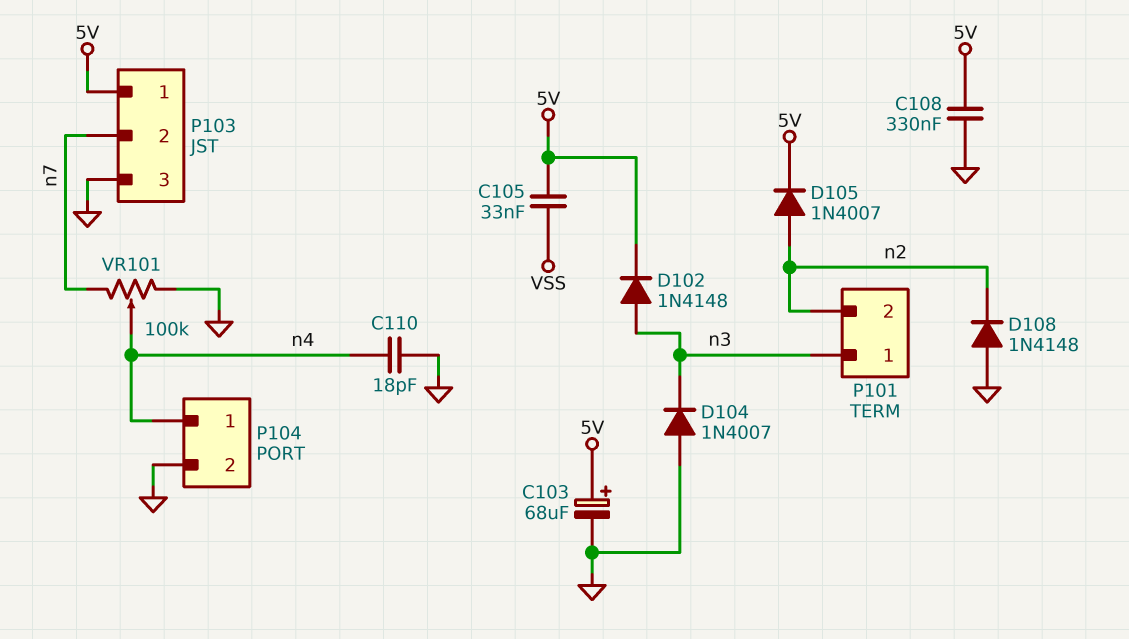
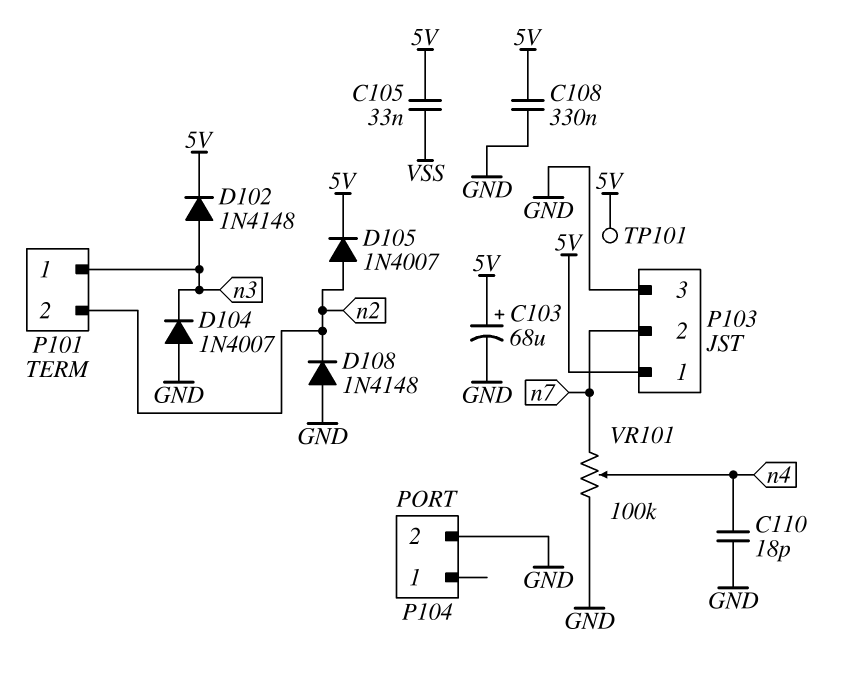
P104 pin 1: n4 -> none
TP101: none -> test point (5V)

